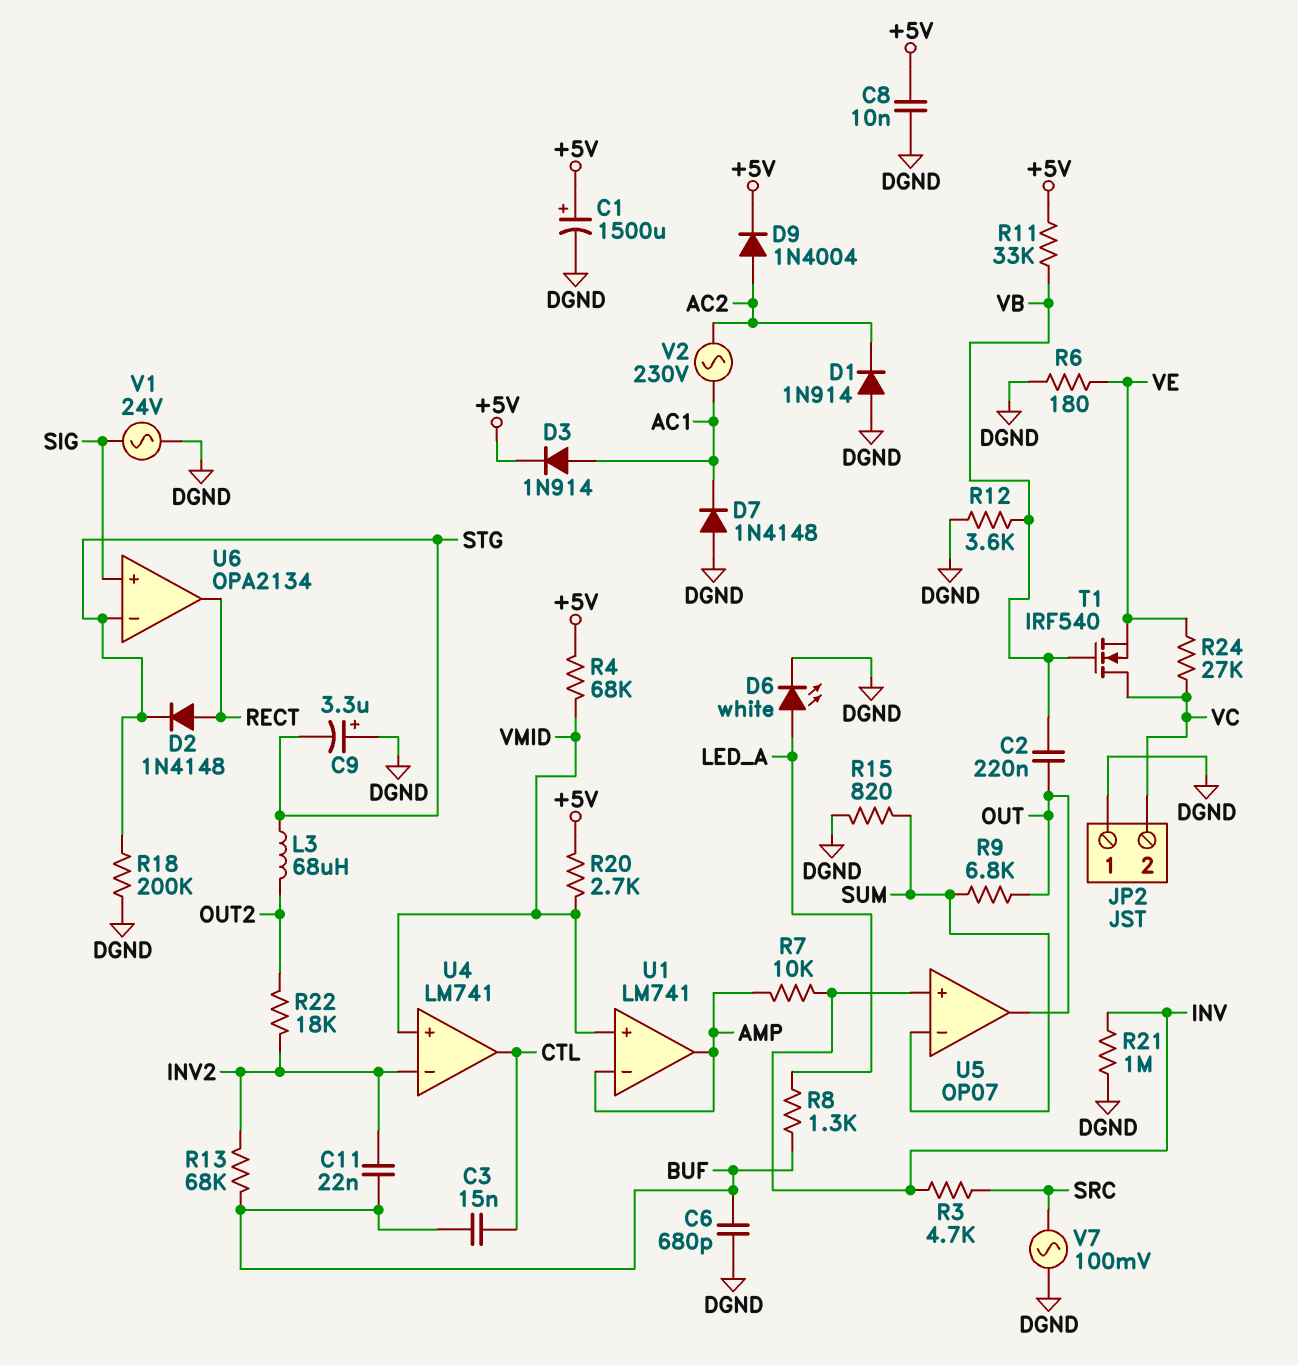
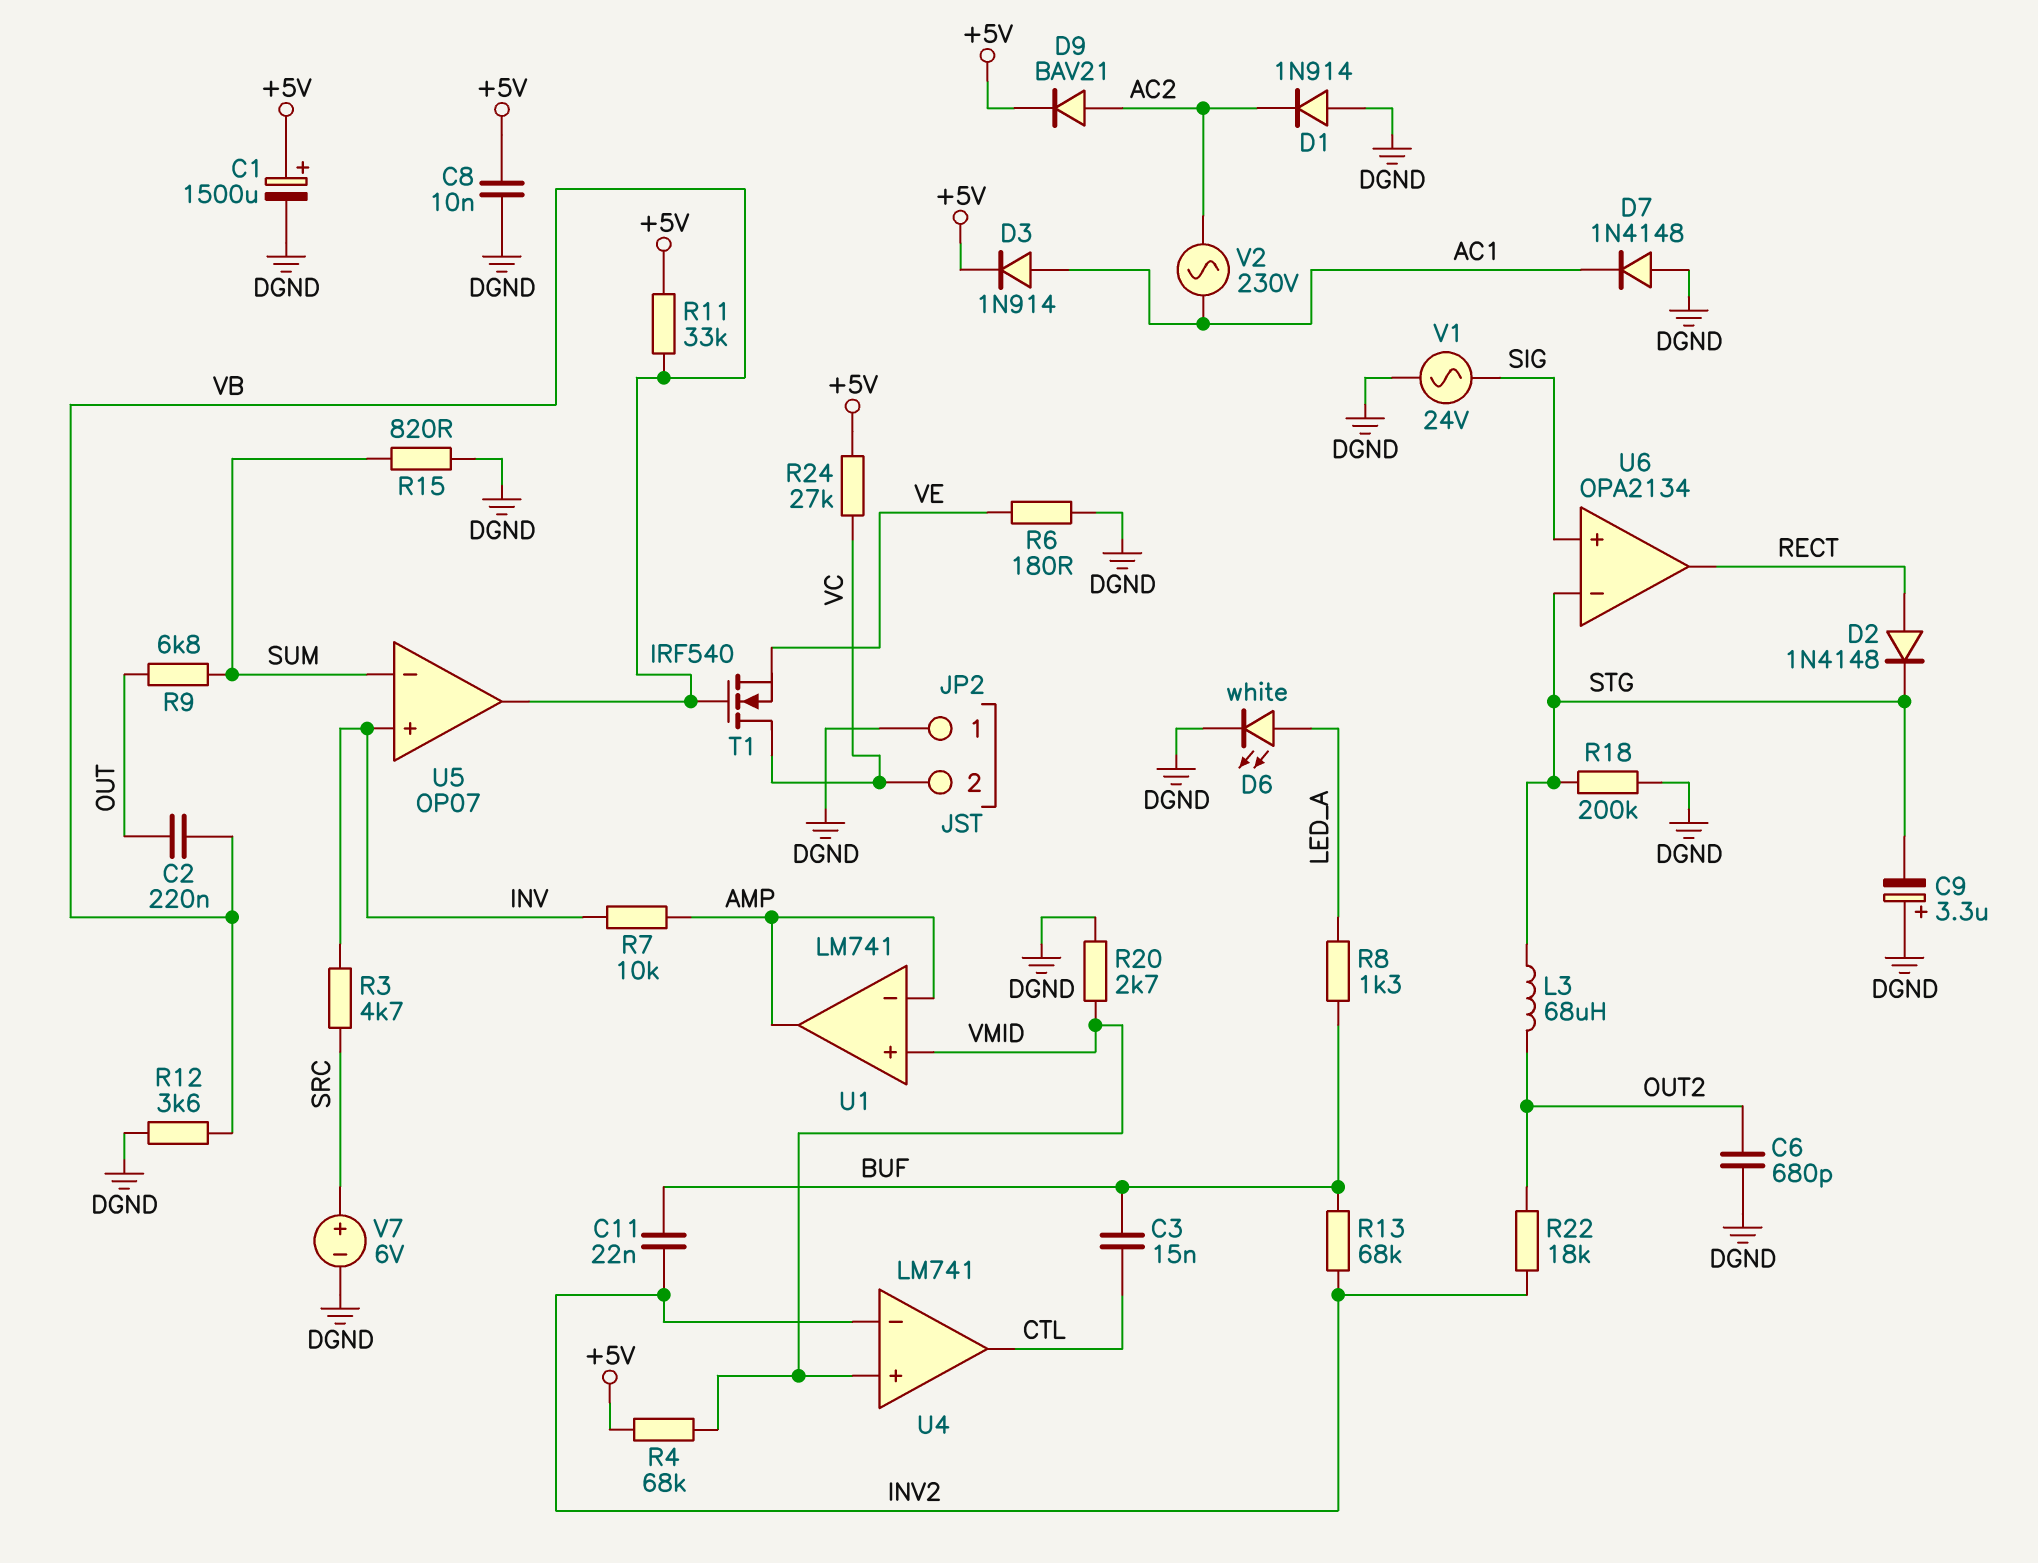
C6: 680pF (BUF, DGND) -> 680pF (DGND, OUT2)
D9: diode 1N4004 (A AC2, K +5V) -> diode BAV21 (A AC2, K +5V)
R20: 2.7k (+5V, VMID) -> 2.7k (DGND, VMID)
R21: 1M (DGND, INV) -> none
R24: 27k (VC, VE) -> 27k (+5V, VC)
U5 pin out: OUT -> VB
V7: AC 100mV (DGND, SRC) -> 6V (plus SRC, minus DGND)

